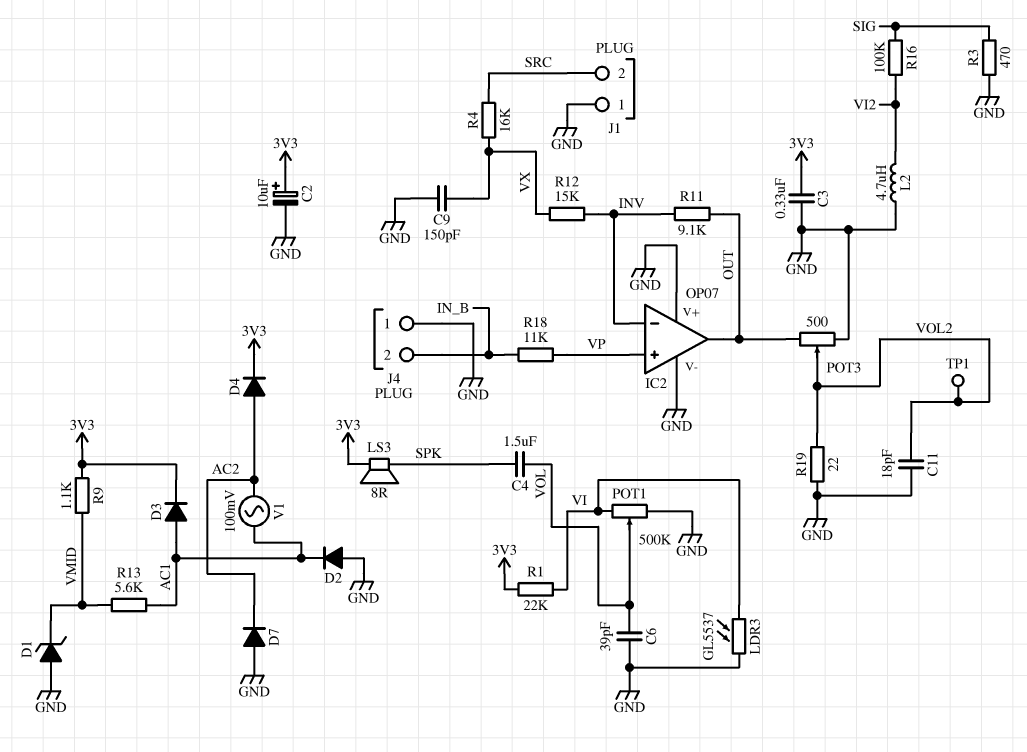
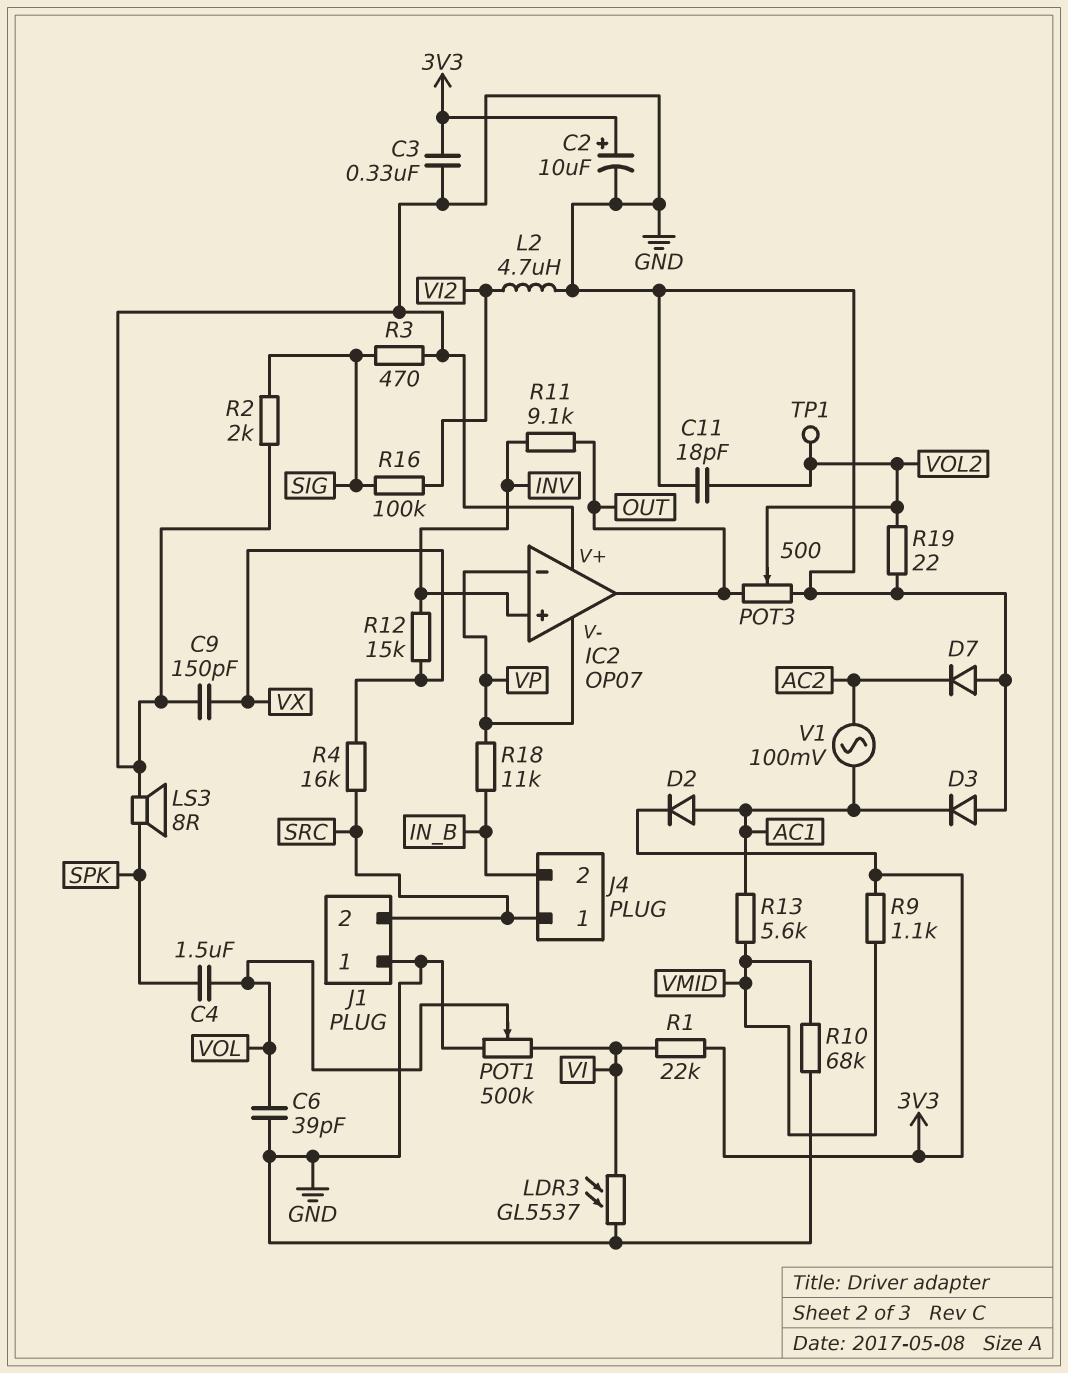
D1: zener (A GND, K VMID) -> none
D2: diode (A GND, K AC1) -> diode (A AC1, K 3V3)
D3: diode (A AC1, K 3V3) -> diode (A GND, K AC1)
D4: diode (A AC2, K 3V3) -> none
IC2 pin V-: GND -> VP
IC2 pin in+: VP -> INV
IC2 pin in-: INV -> VP
J4 pin 1: GND -> SRC
LS3: speaker 8R (3V3, SPK) -> speaker 8R (GND, SPK)
R2: none -> 2k (GND, SIG)
R10: none -> 68k (GND, VMID)

